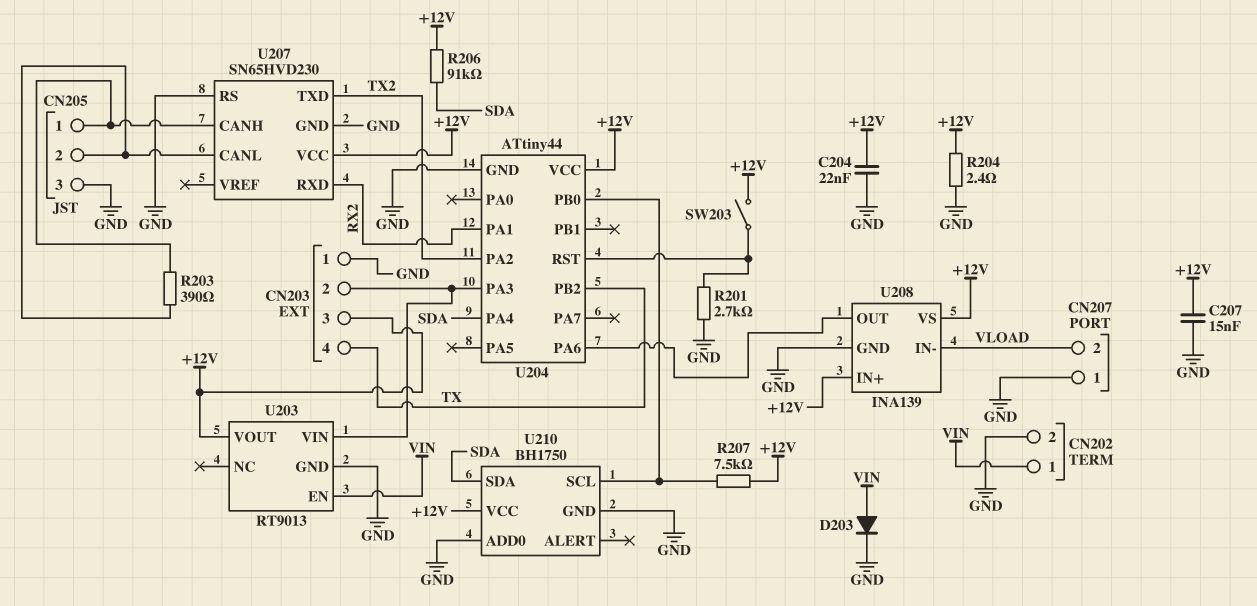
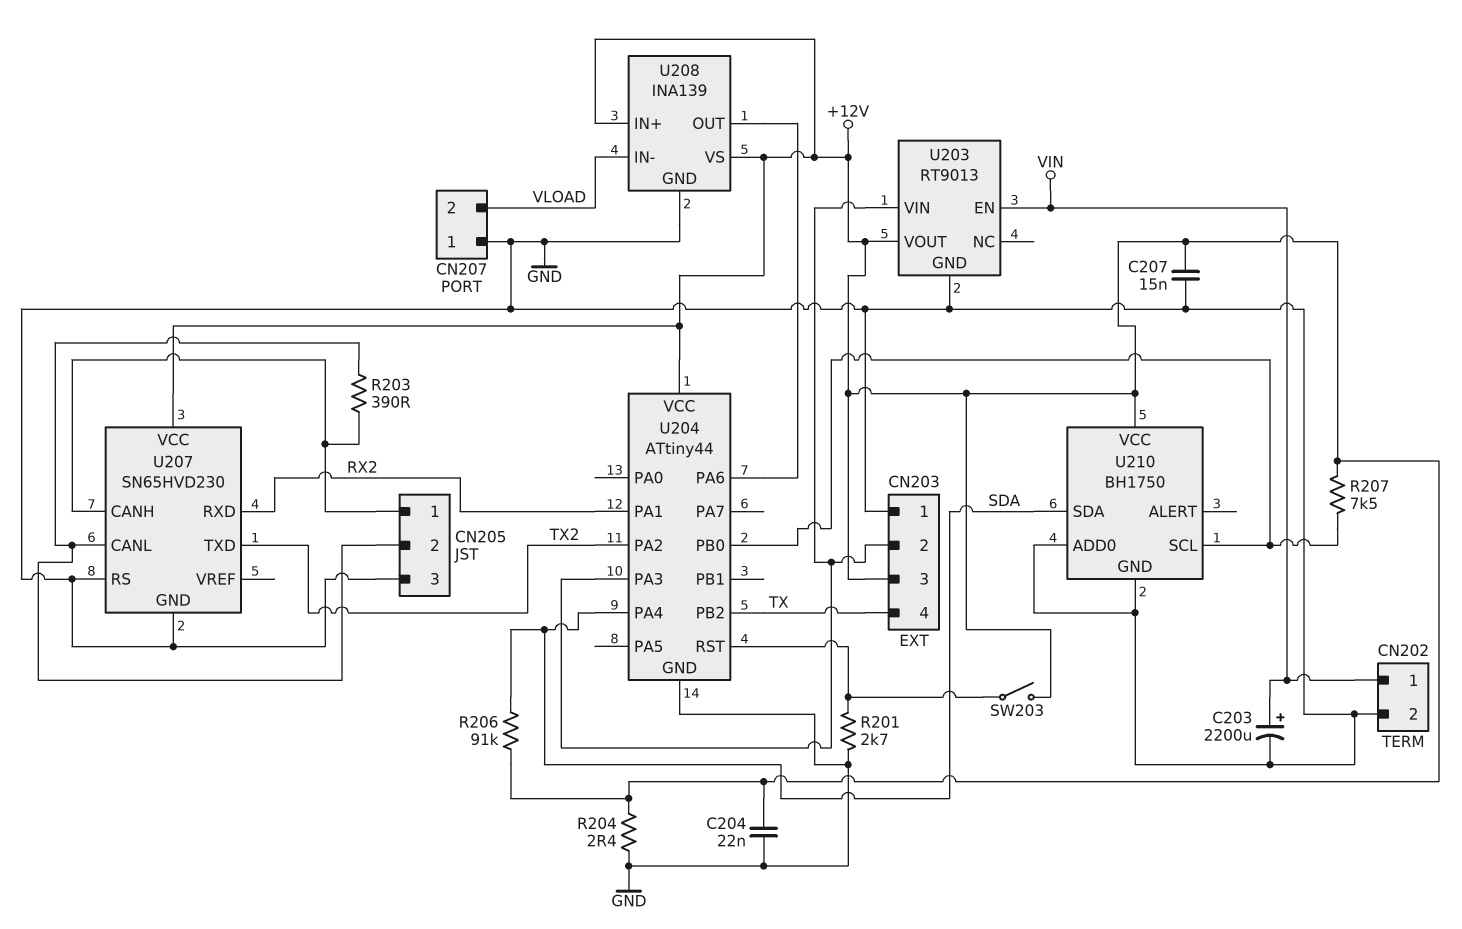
C203: none -> 2200uF (plus VIN, minus GND)
D203: diode (A VIN, K GND) -> none

